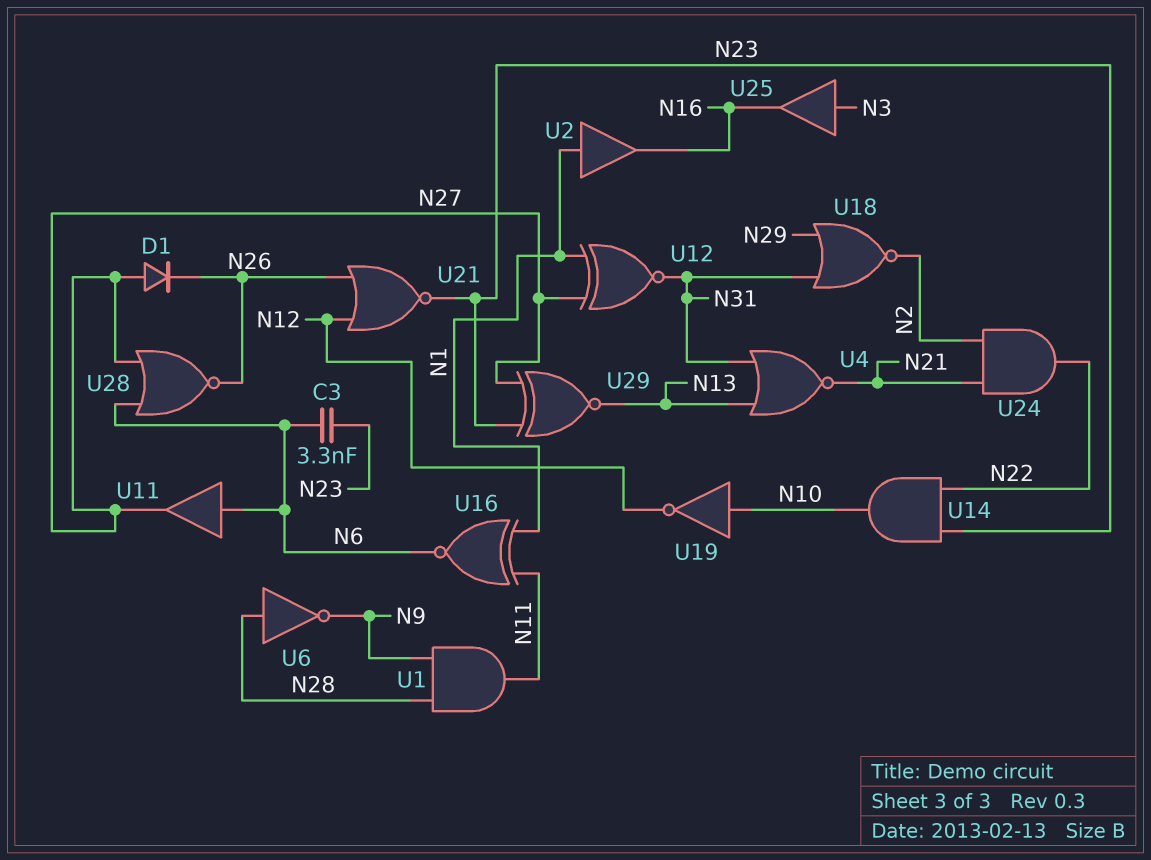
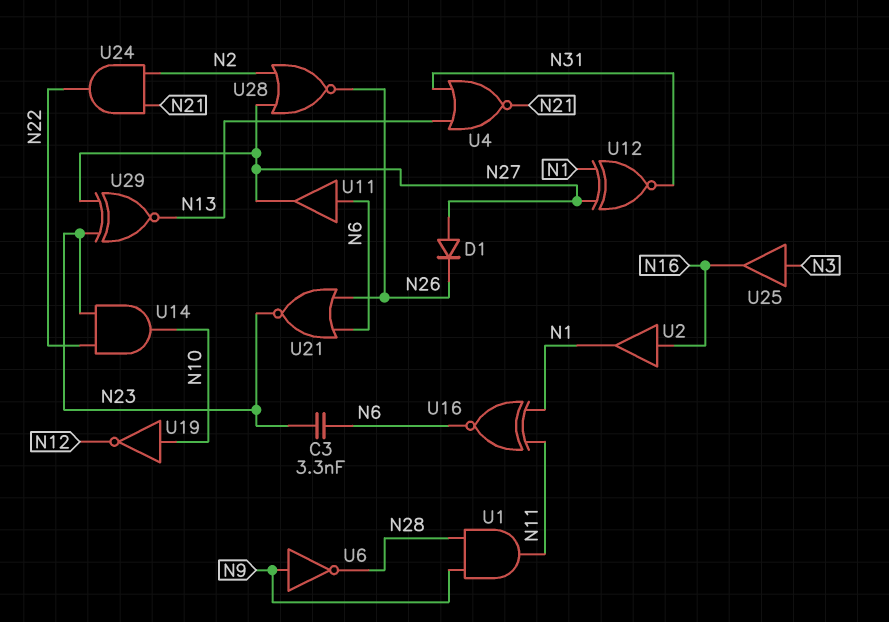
U2: buffer (in N1, out N16) -> buffer (in N16, out N1)
U6: NOT (in N28, out N9) -> NOT (in N9, out N28)
U18: NOR (in N29, in N31, out N2) -> none
U21: NOR (in N12, in N26, out N23) -> NOR (in N6, in N26, out N23)
U28: NOR (in N6, in N27, out N26) -> NOR (in N2, in N27, out N26)

